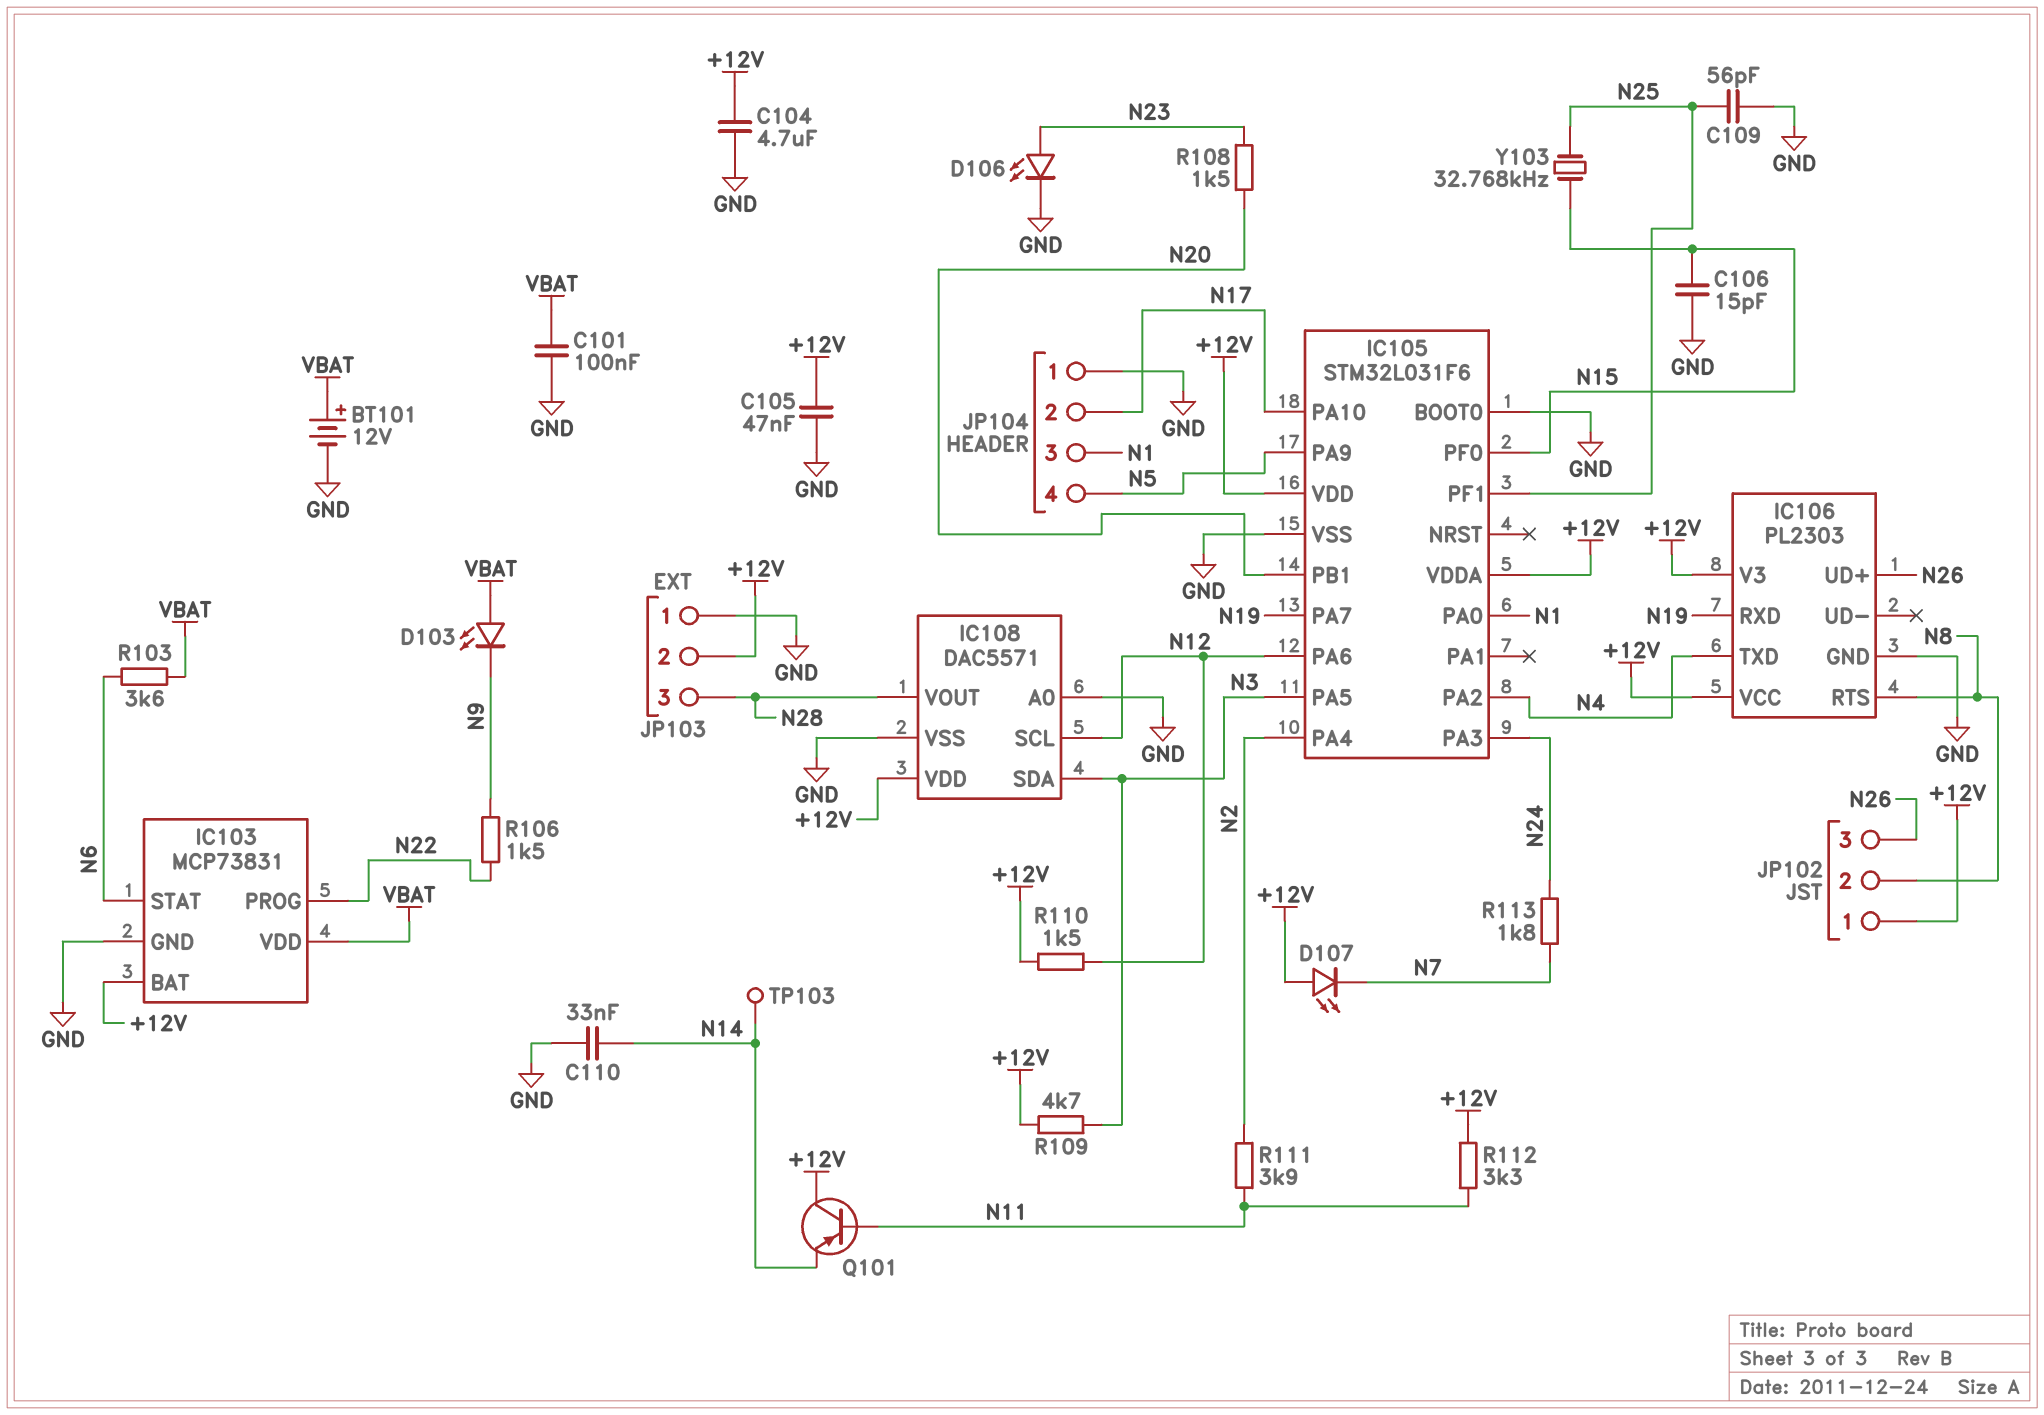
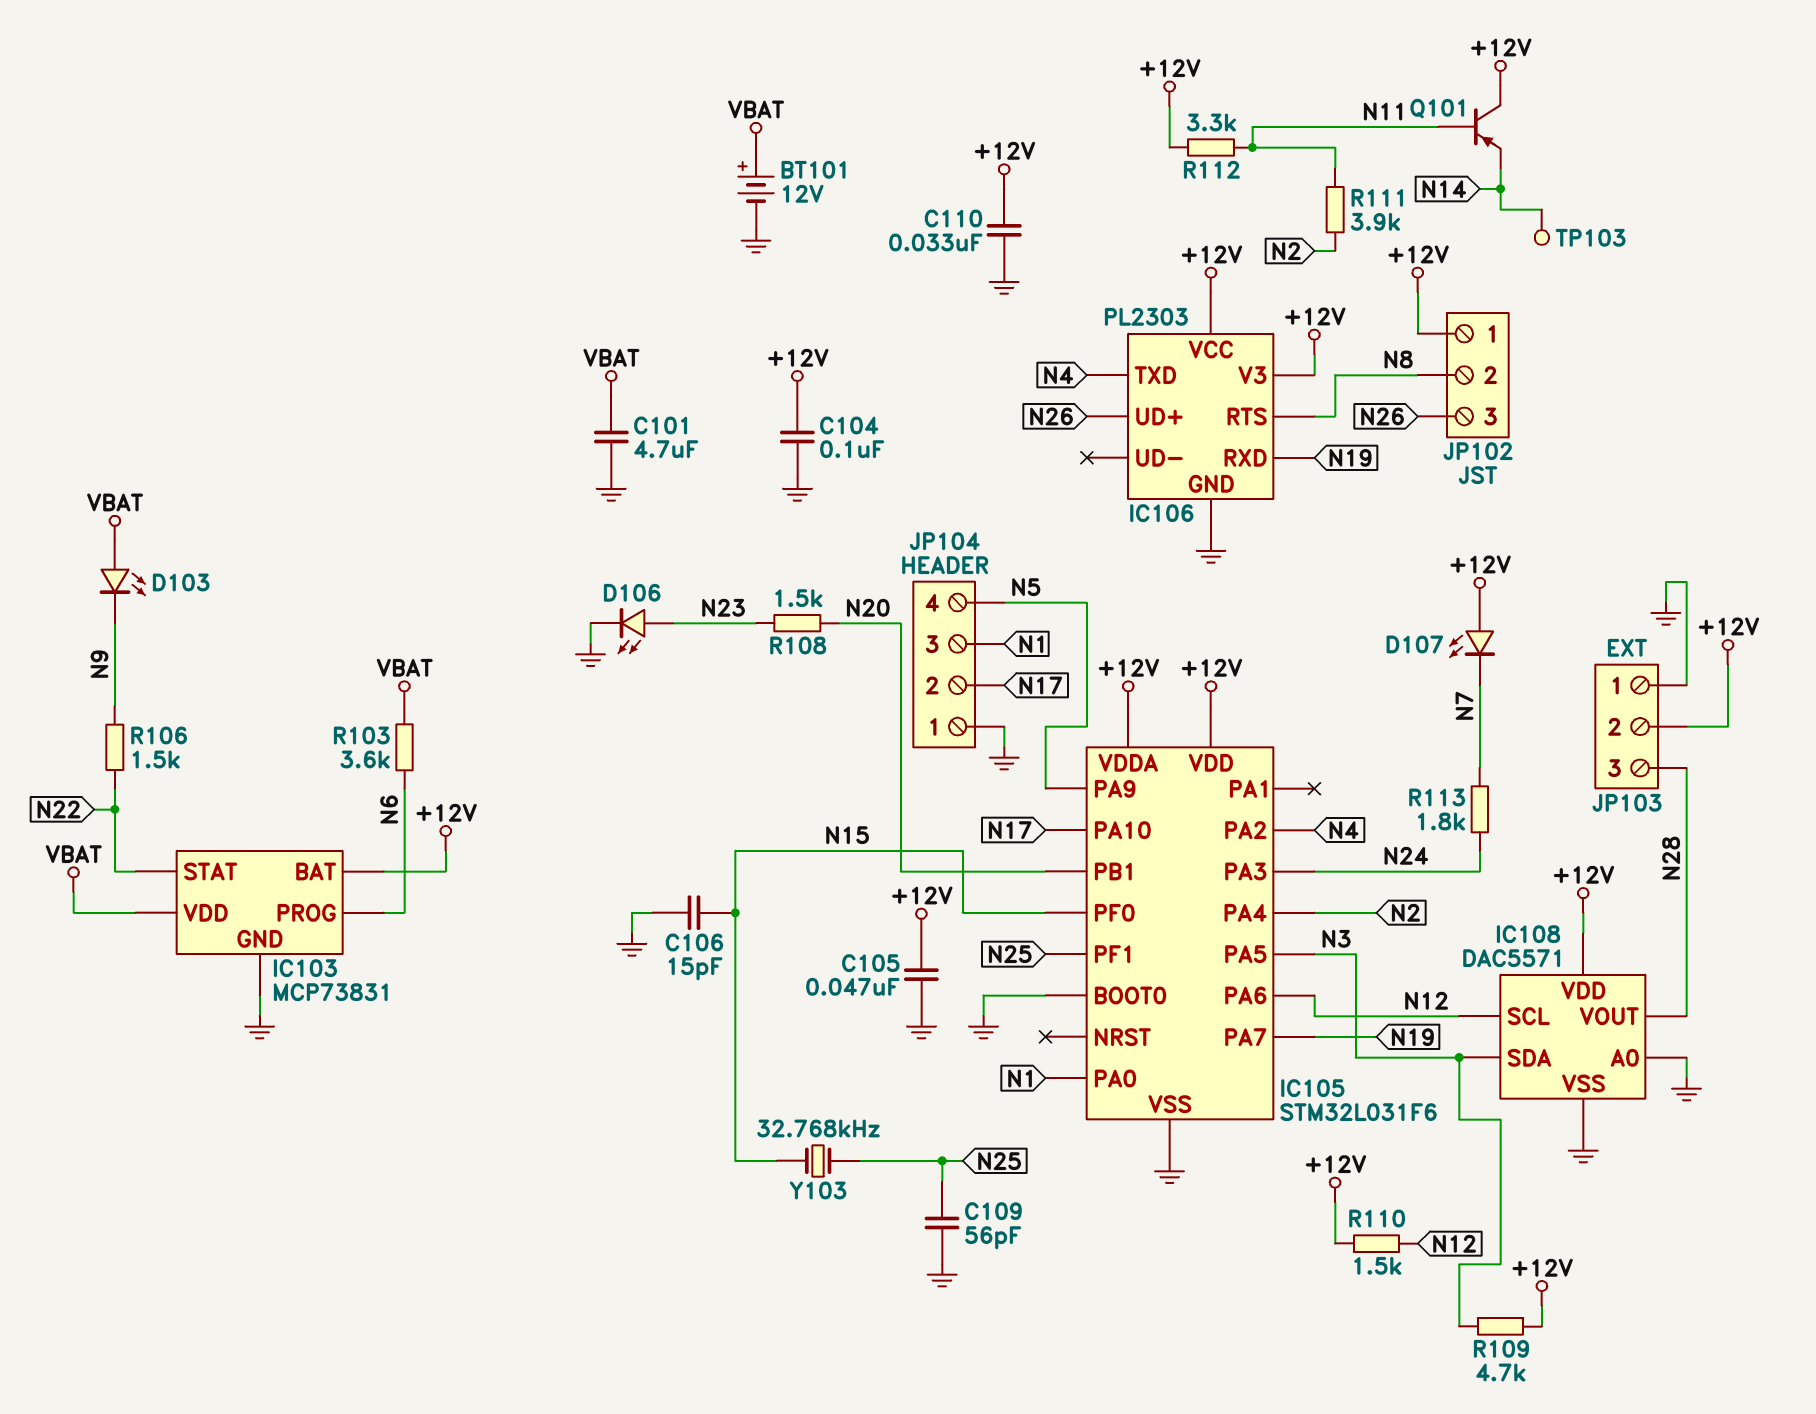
C101: 100nF (GND, VBAT) -> 4.7uF (GND, VBAT)
C104: 4.7uF (+12V, GND) -> 100nF (+12V, GND)
C110: 33nF (GND, N14) -> 33nF (+12V, GND)
IC103 pin PROG: N22 -> N6
IC103 pin STAT: N6 -> N22

